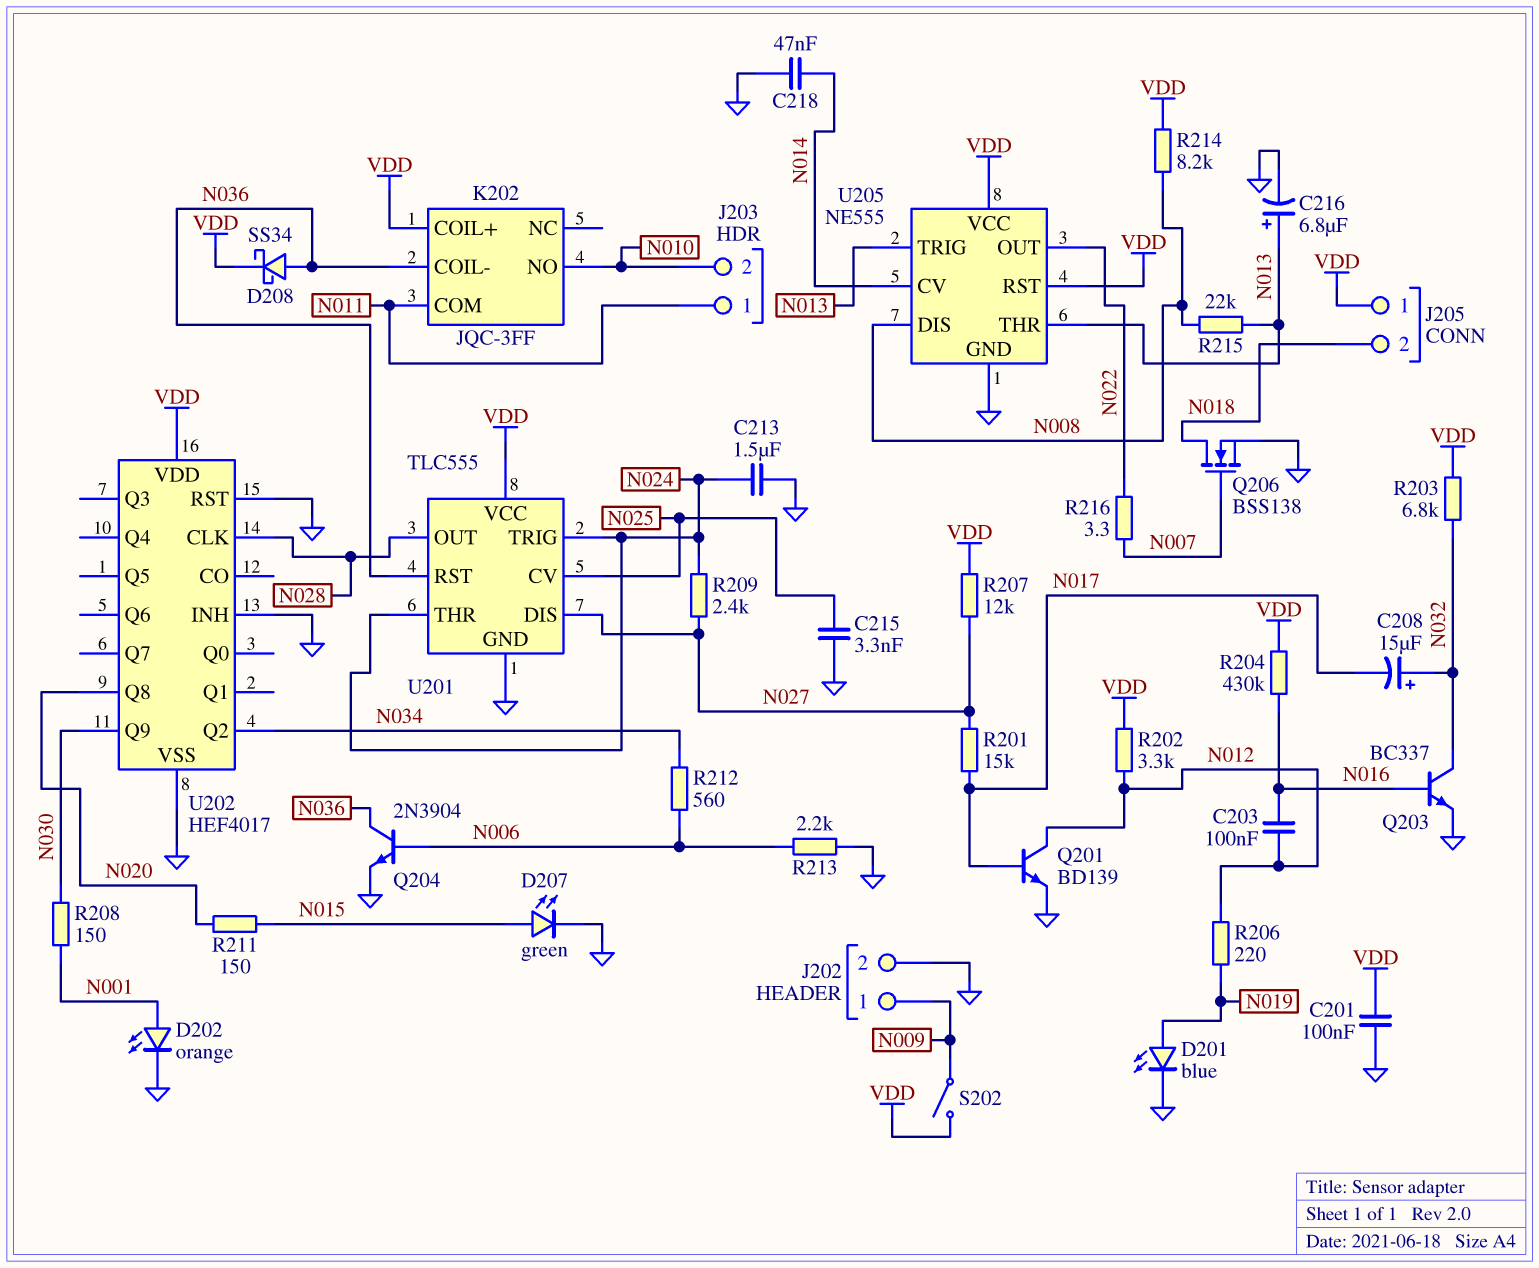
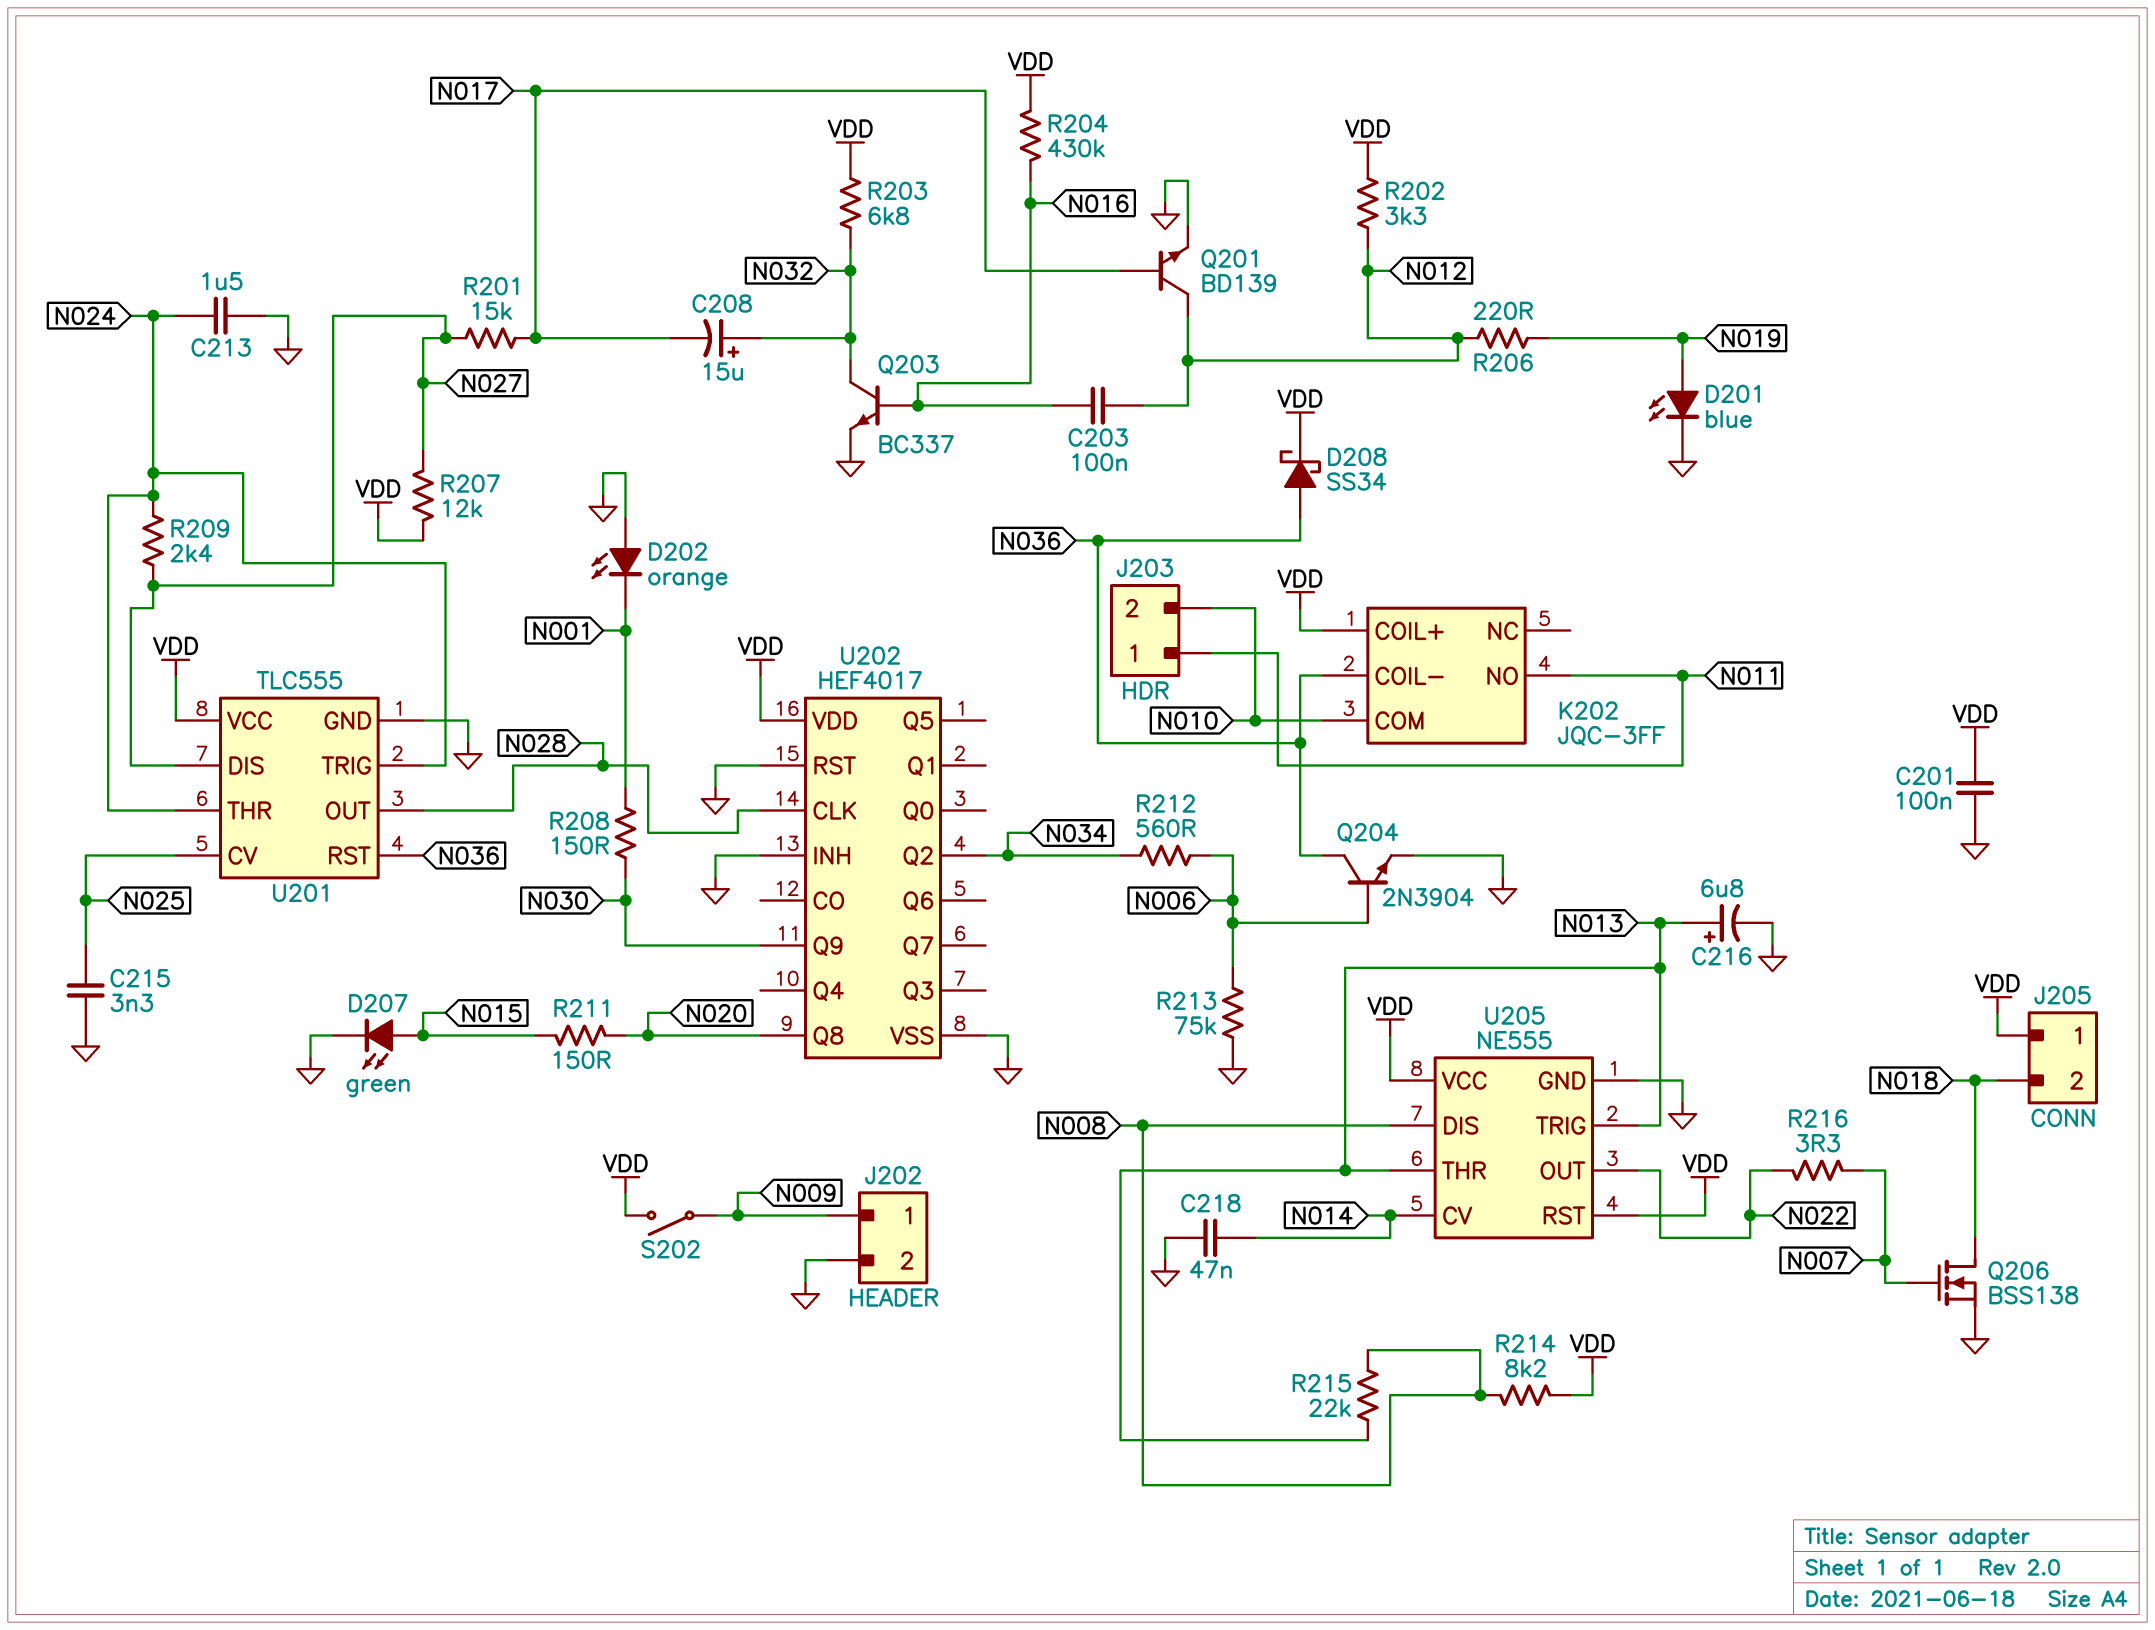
D202: LED orange (A N001, K GND) -> LED orange (A GND, K N001)
K202 pin COM: N011 -> N010
K202 pin NO: N010 -> N011
R213: 2.2k (GND, N006) -> 75k (GND, N006)

